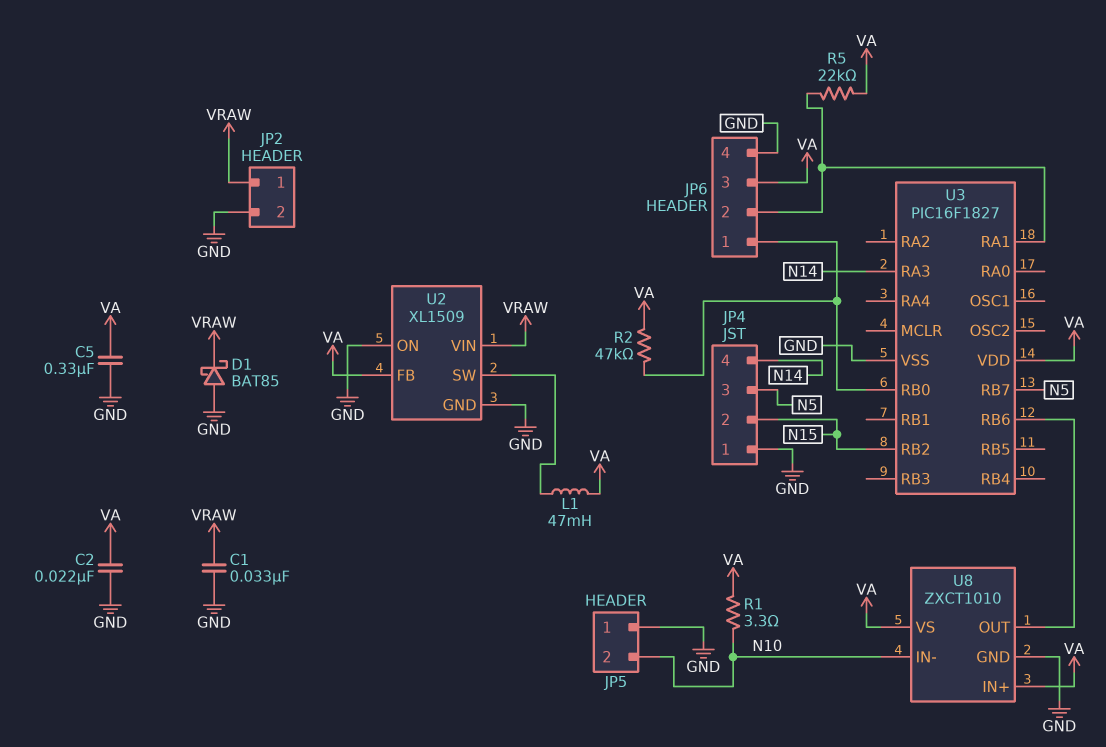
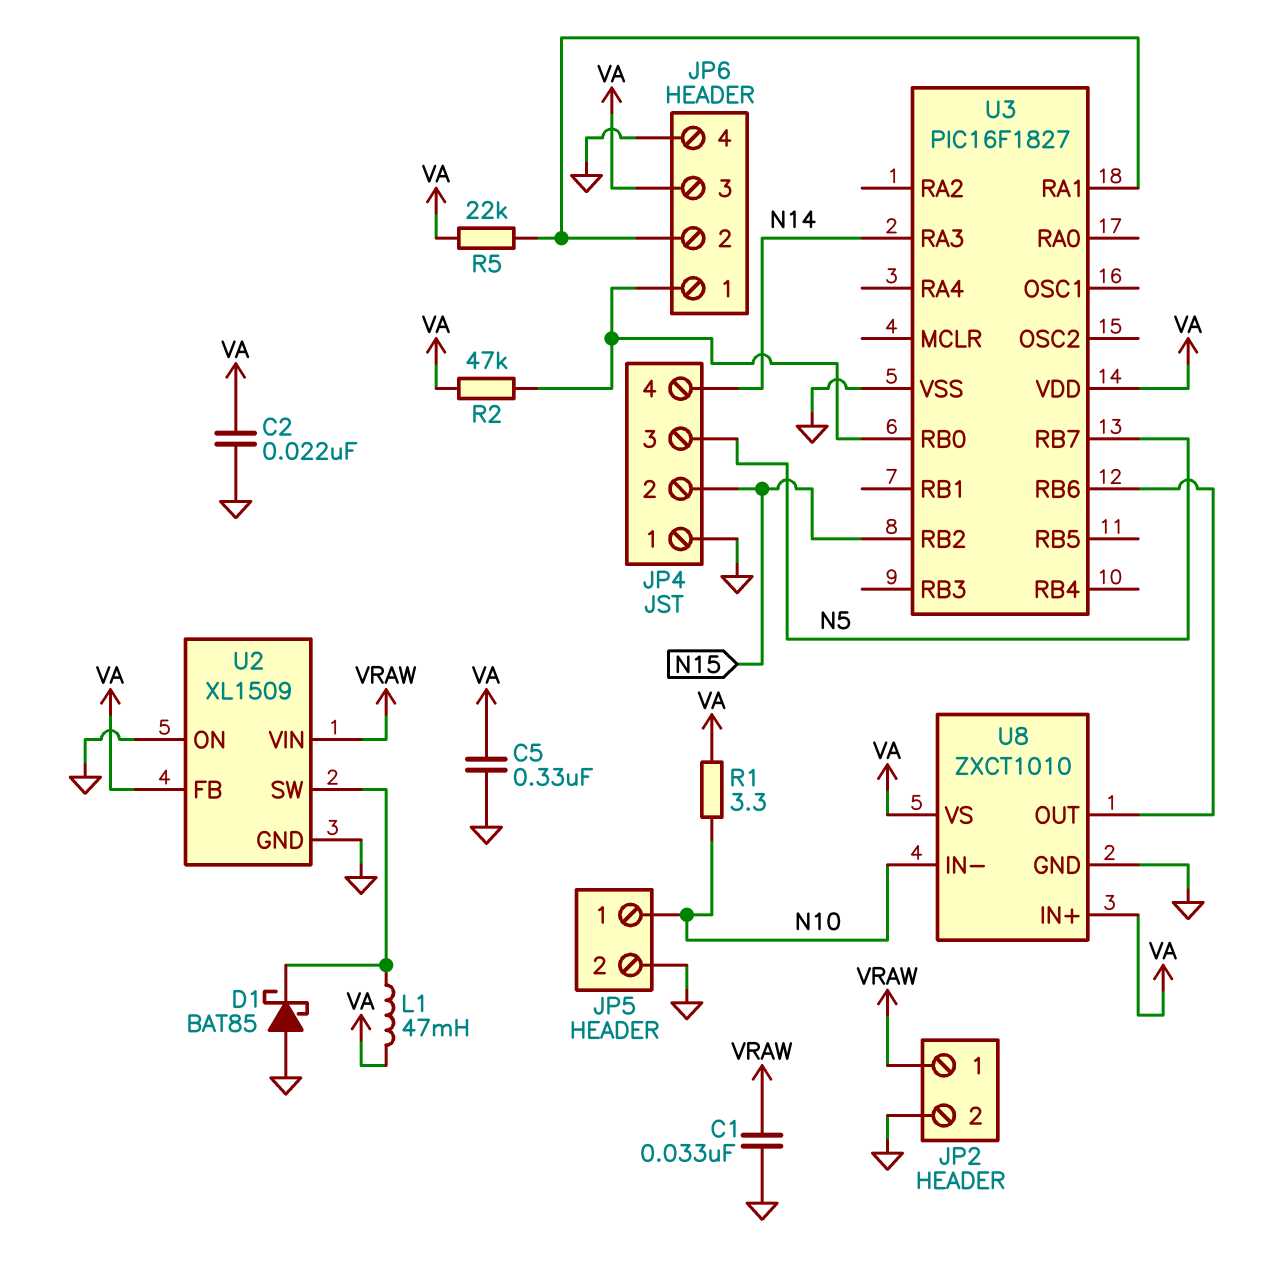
D1: schottky BAT85 (A GND, K VRAW) -> schottky BAT85 (A GND, K U2/SW)
JP5 pin 1: GND -> N10
JP5 pin 2: N10 -> GND

